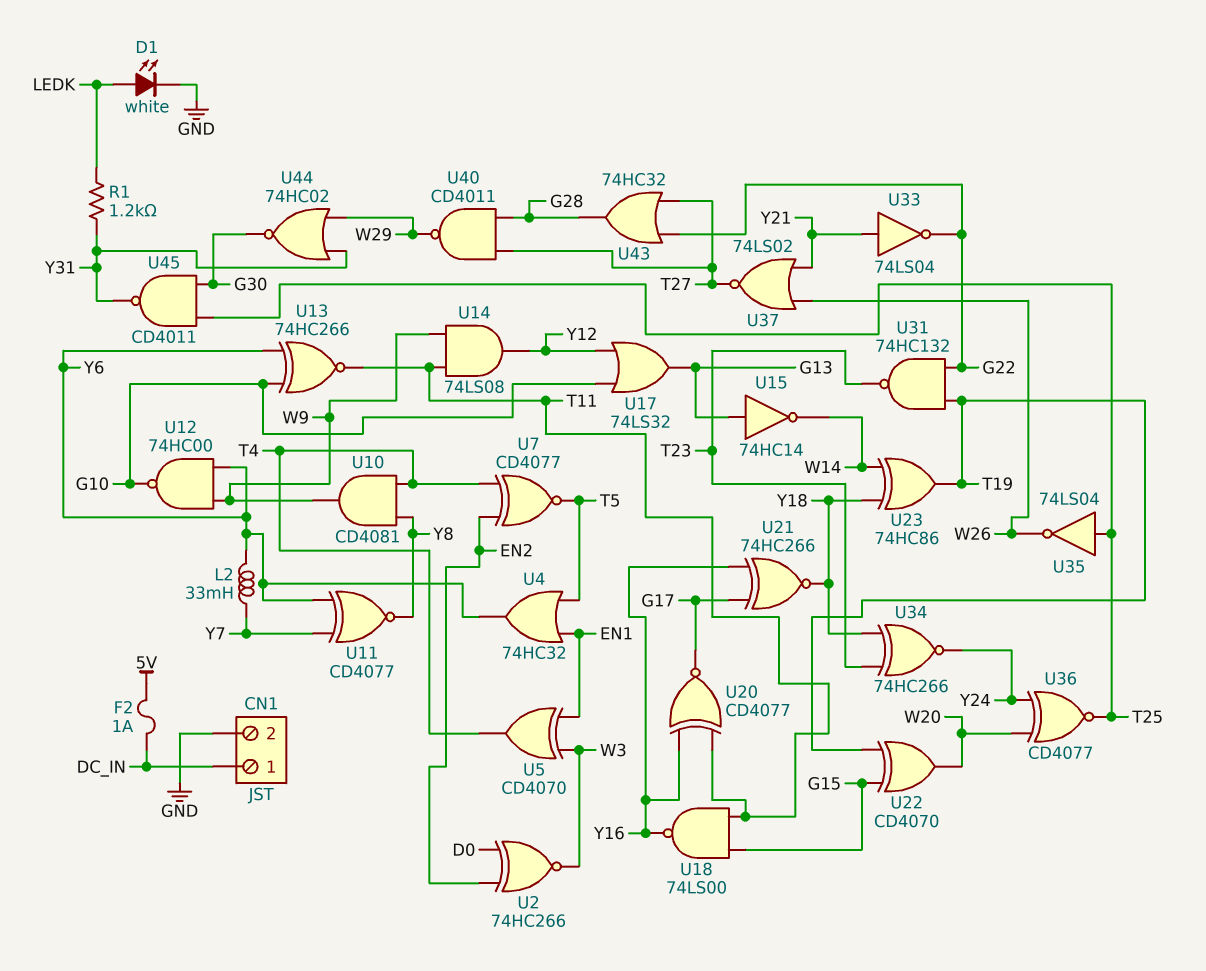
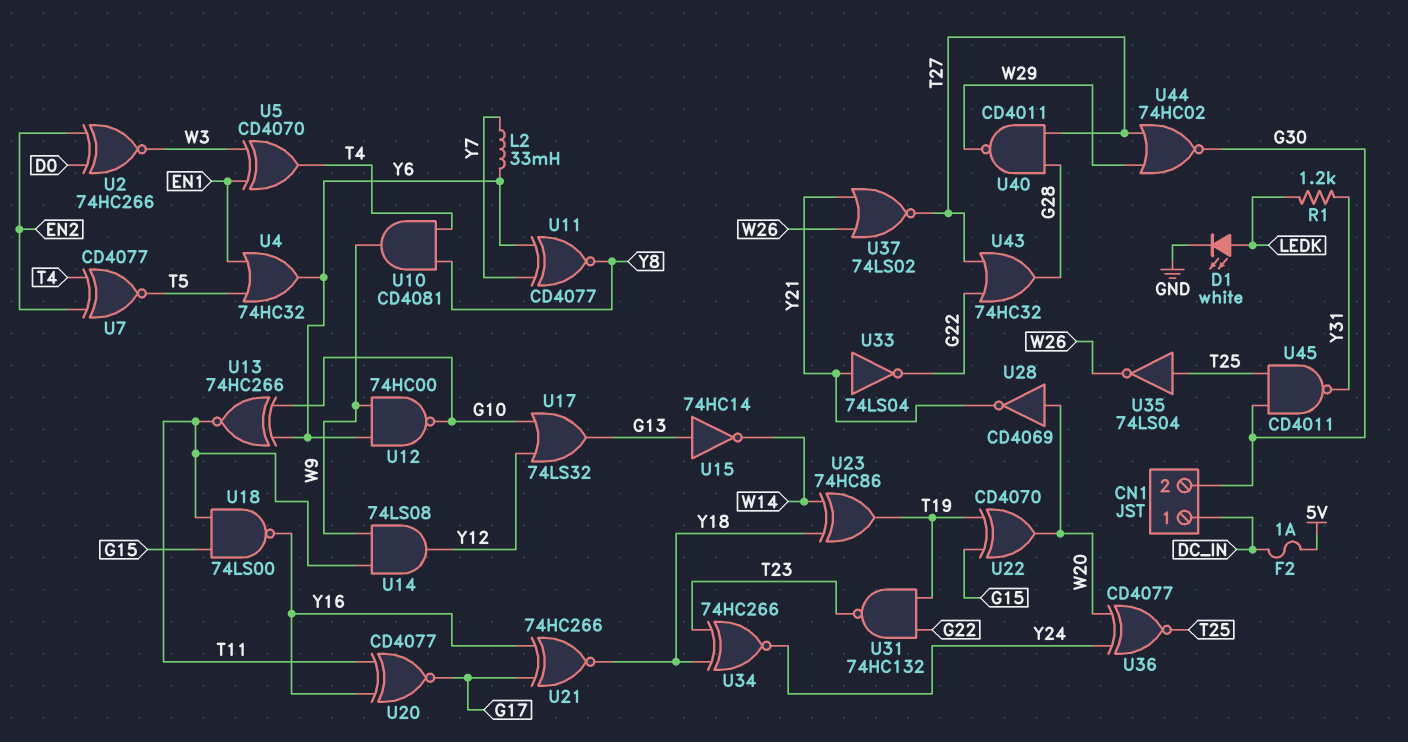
CN1 pin 2: GND -> G30
U28: none -> NOT CD4069 (in W20, out Y21)
U44: NOR 74HC02 (in W29, in Y31, out G30) -> NOR 74HC02 (in T27, in W29, out G30)

